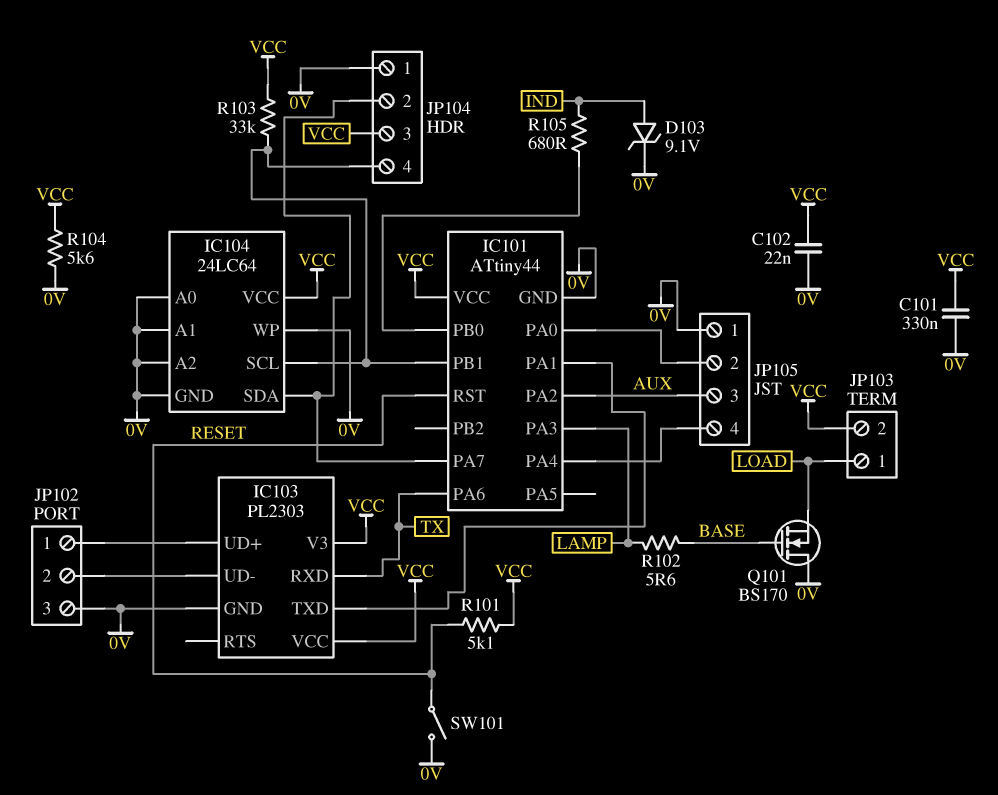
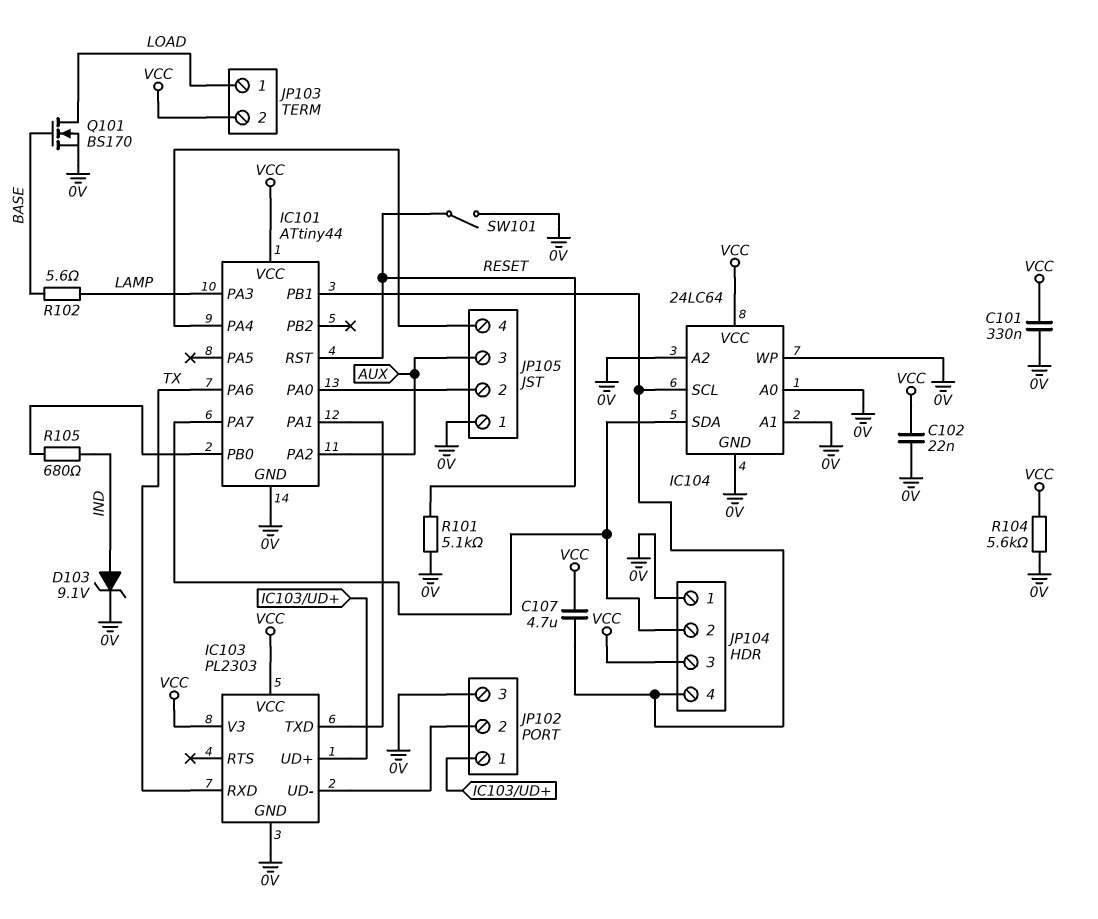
C107: none -> 4.7uF (IC101/PB1, VCC)
Q101: NMOS BS170 (G BASE, D 0V, S LOAD) -> NMOS BS170 (G BASE, D LOAD, S 0V)
R101: 5.1k (RESET, VCC) -> 5.1k (0V, RESET)
R103: 33k (IC101/PB1, VCC) -> none

